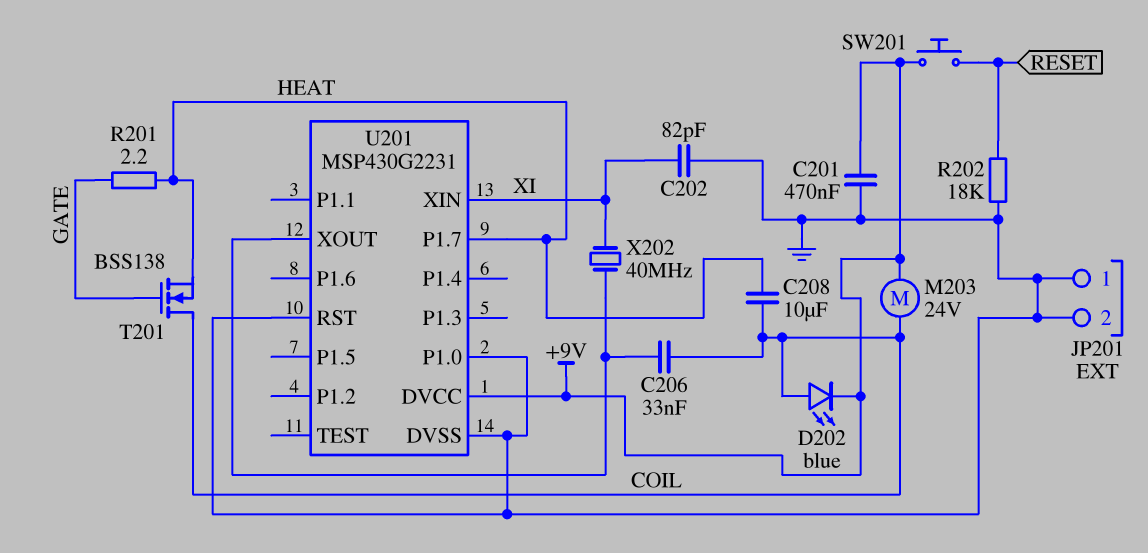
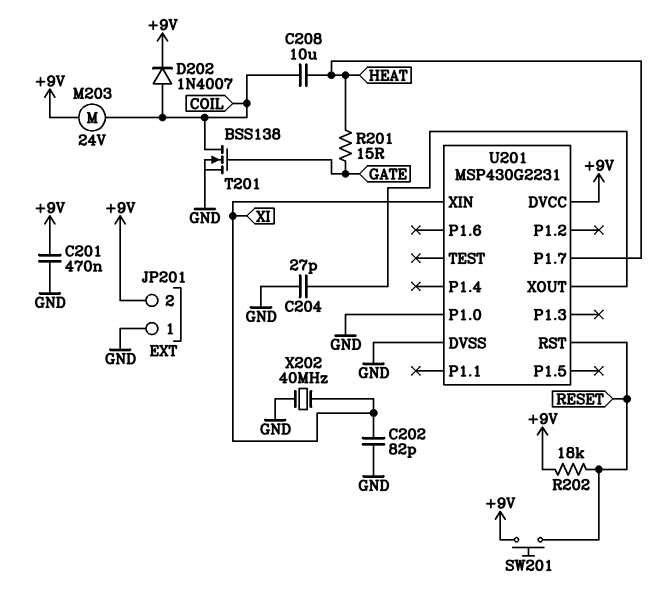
C204: none -> 27pF (GND, U201/XOUT)
C206: 33nF (COIL, U201/XOUT) -> none
D202: LED blue (A COIL, K +9V) -> diode 1N4007 (A COIL, K +9V)
JP201 pin 2: GND -> +9V
R201: 2.2 (GATE, HEAT) -> 15 (GATE, HEAT)
R202: 18k (GND, RESET) -> 18k (+9V, RESET)
T201: NMOS BSS138 (G GATE, D COIL, S HEAT) -> NMOS BSS138 (G GATE, D COIL, S GND)
U201 pin RST: GND -> RESET
X202: 40MHz (U201/XOUT, XI) -> 40MHz (GND, XI)

